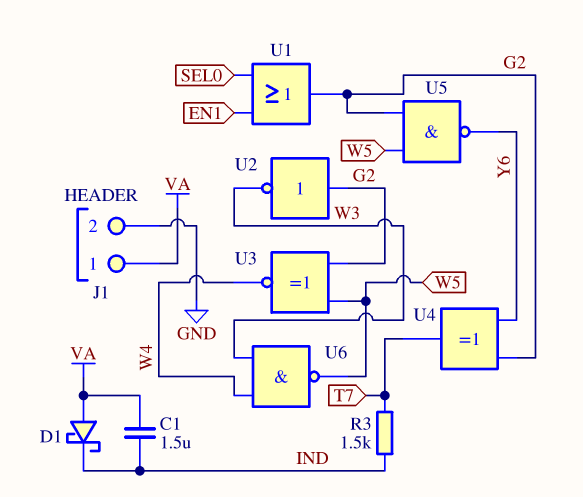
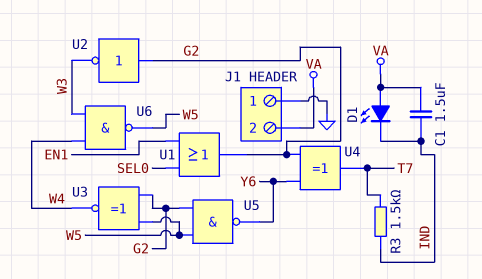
D1: schottky (A VA, K IND) -> LED (A VA, K IND)
J1 pin 1: VA -> GND
J1 pin 2: GND -> VA

